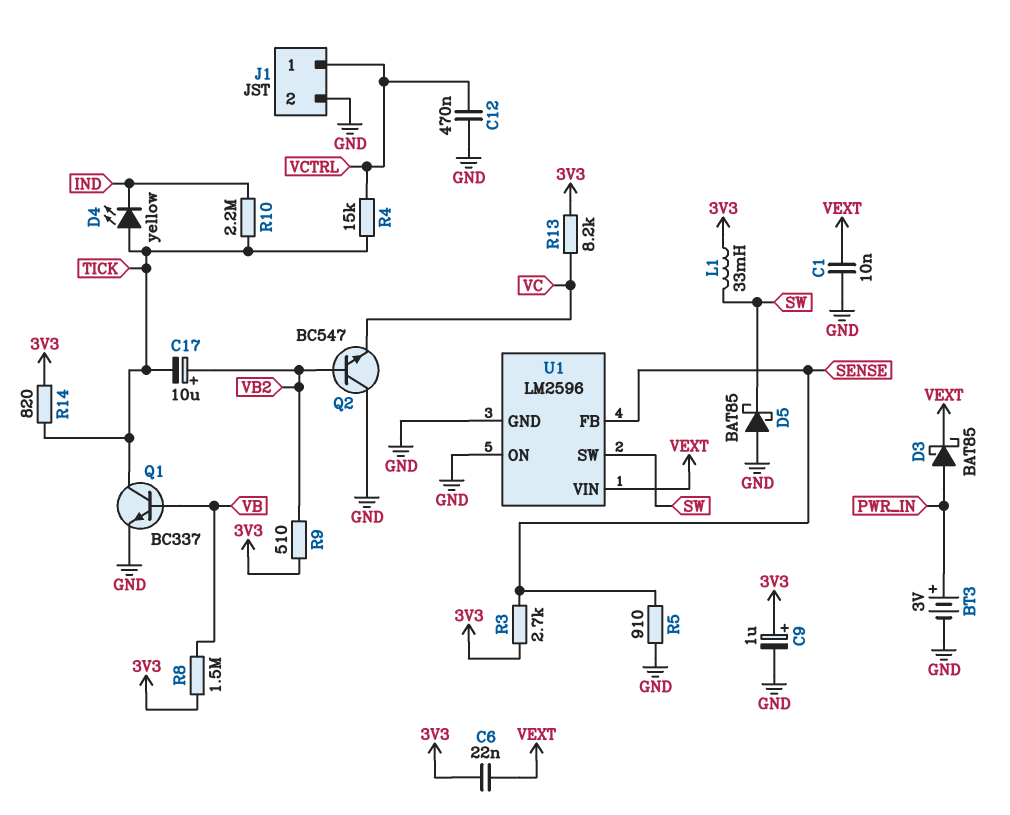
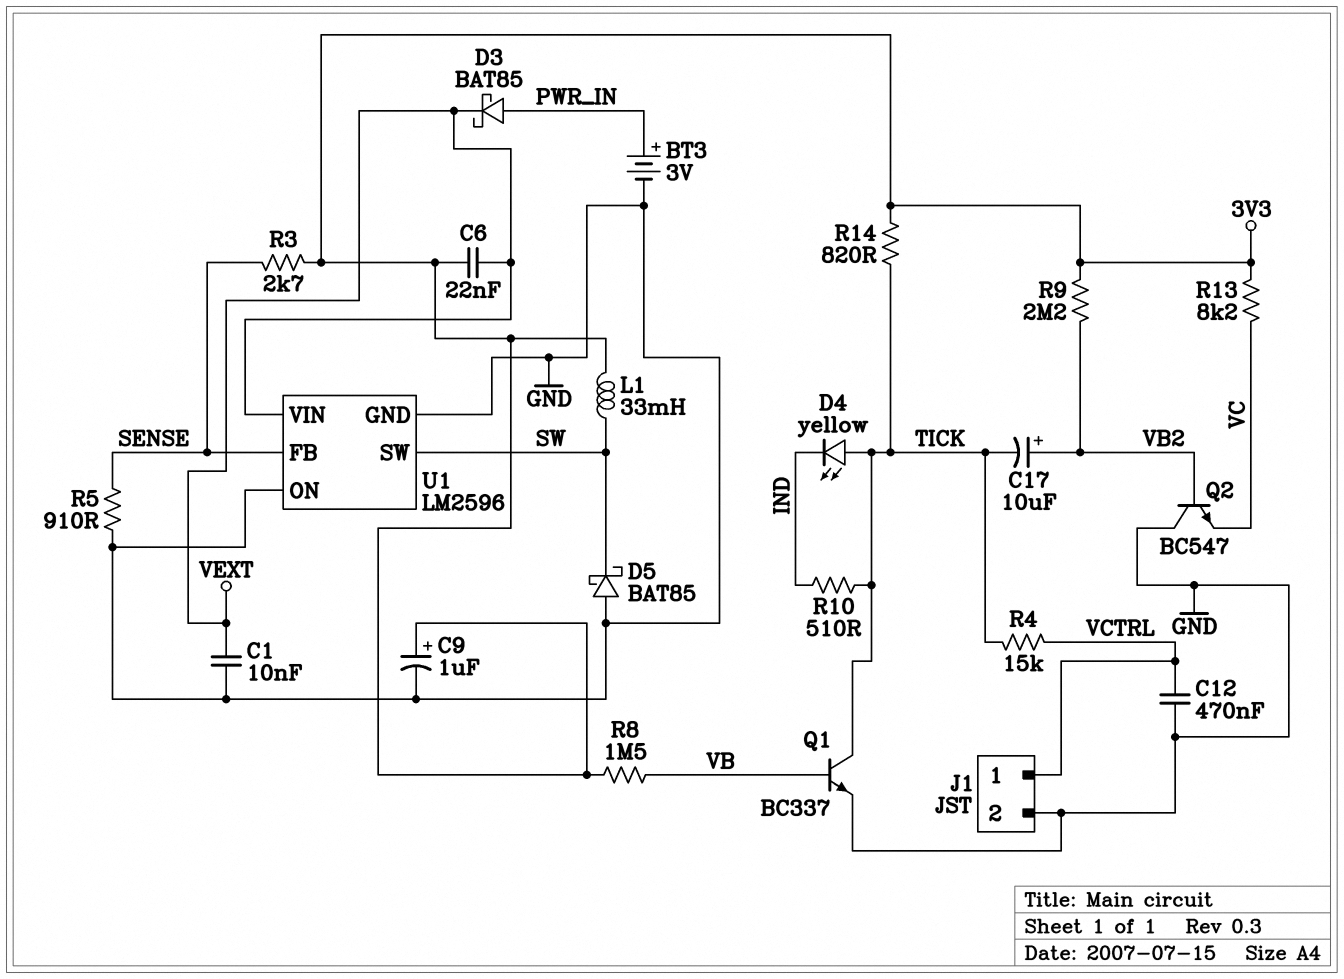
R9: 510 (3V3, VB2) -> 2.2M (3V3, VB2)
R10: 2.2M (IND, TICK) -> 510 (IND, TICK)

